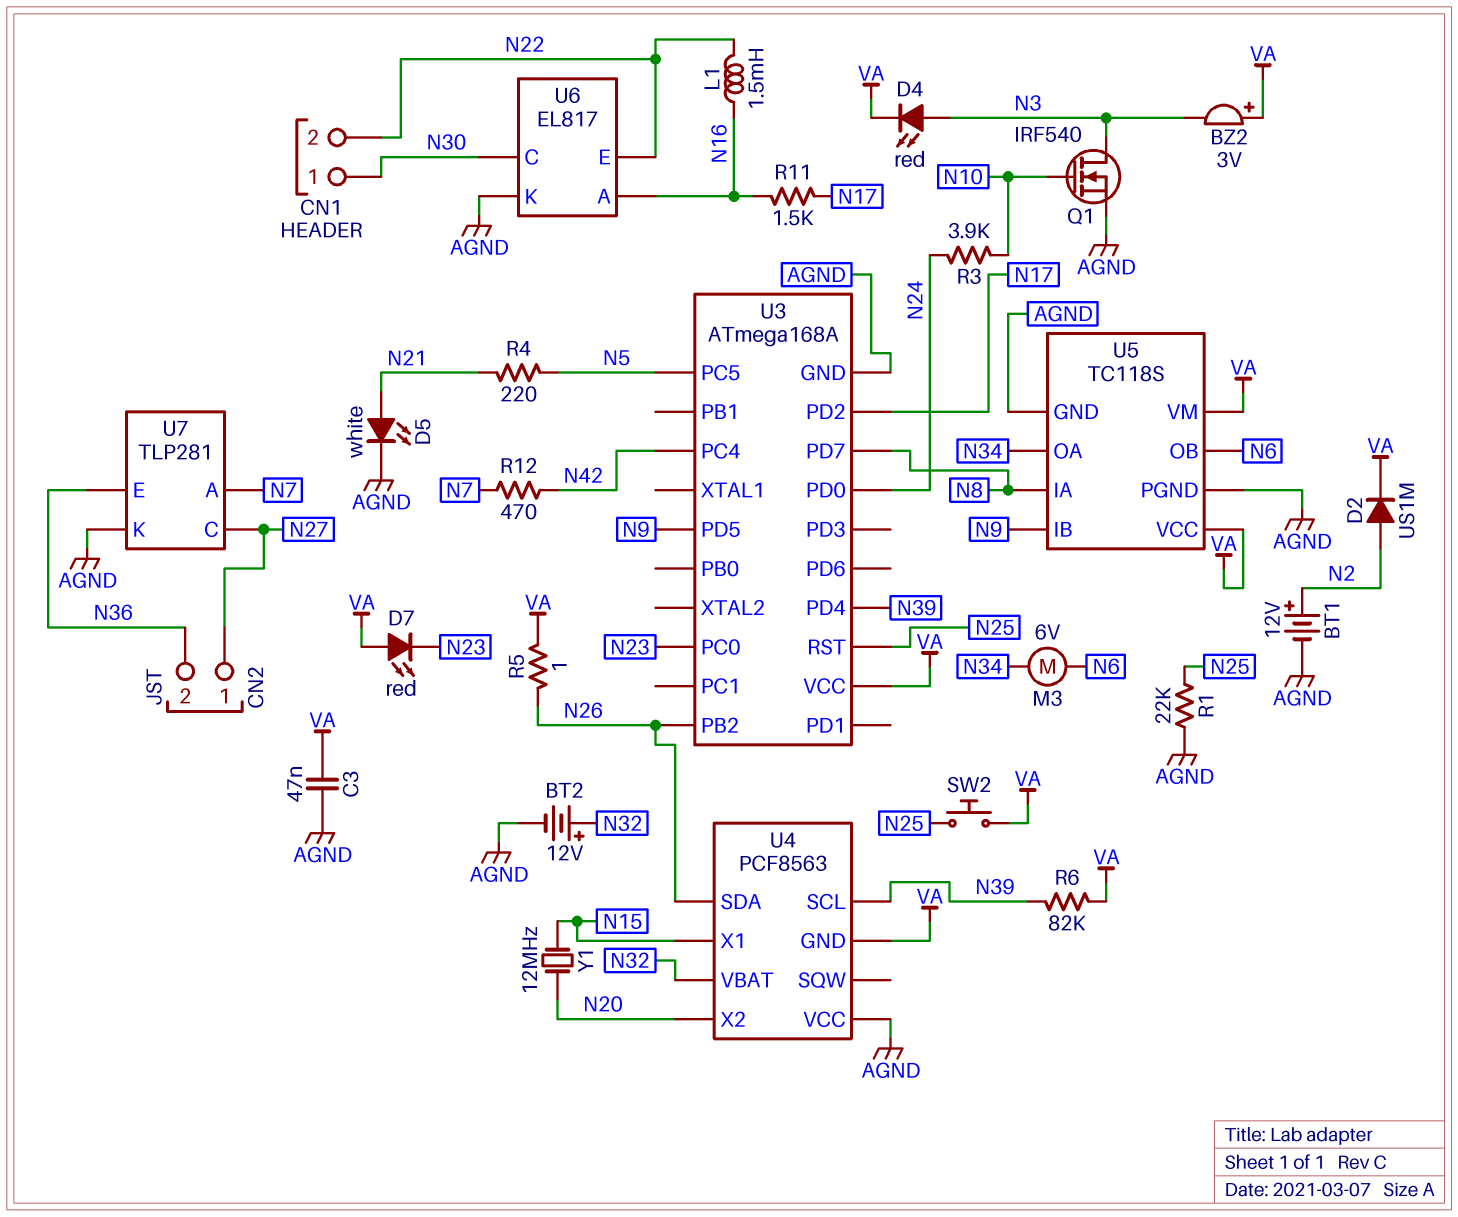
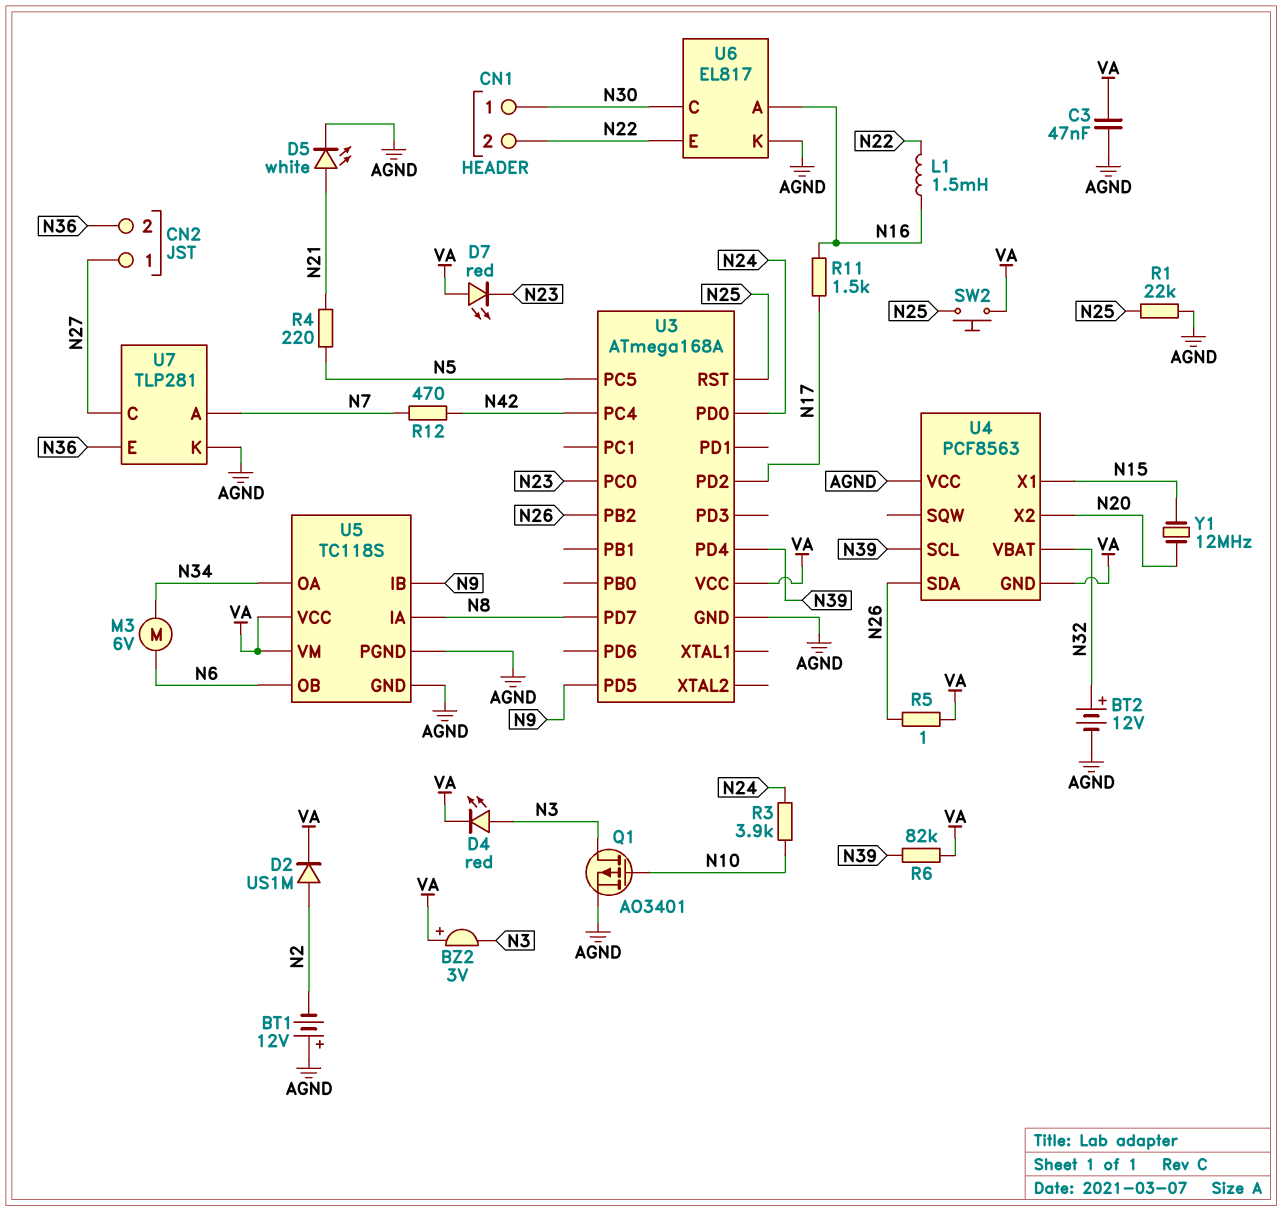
BT1: 12V (plus N2, minus AGND) -> 12V (plus AGND, minus N2)
Q1: NMOS IRF540 (G N10, D N3, S AGND) -> PMOS AO3401 (G N10, D N3, S AGND)

